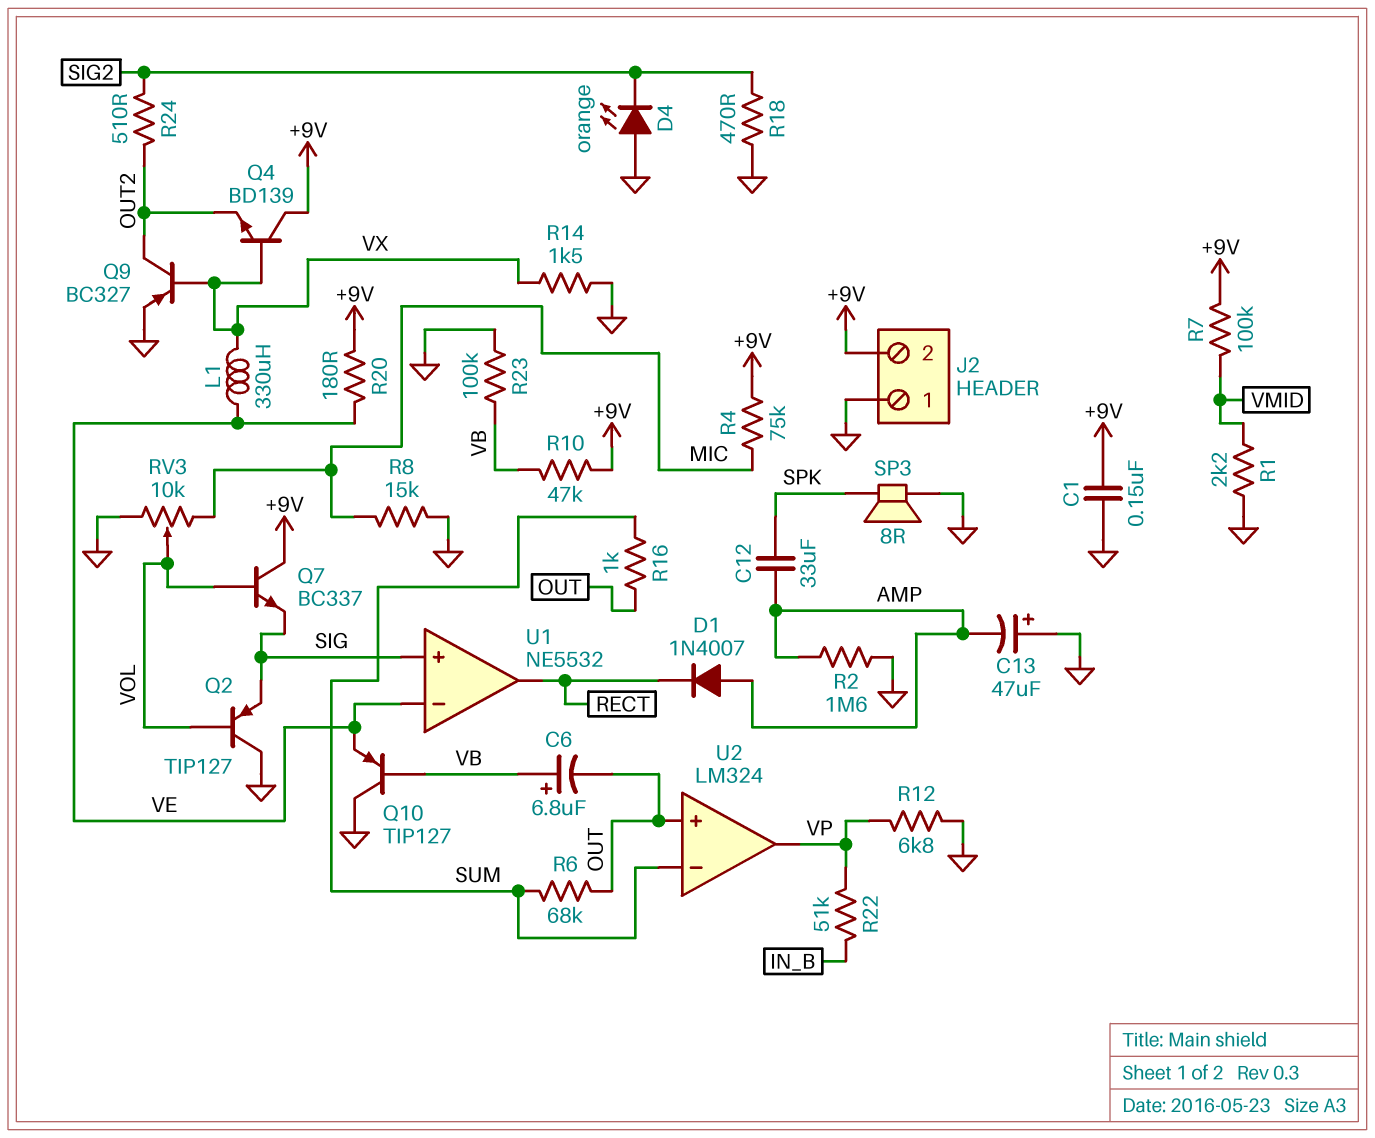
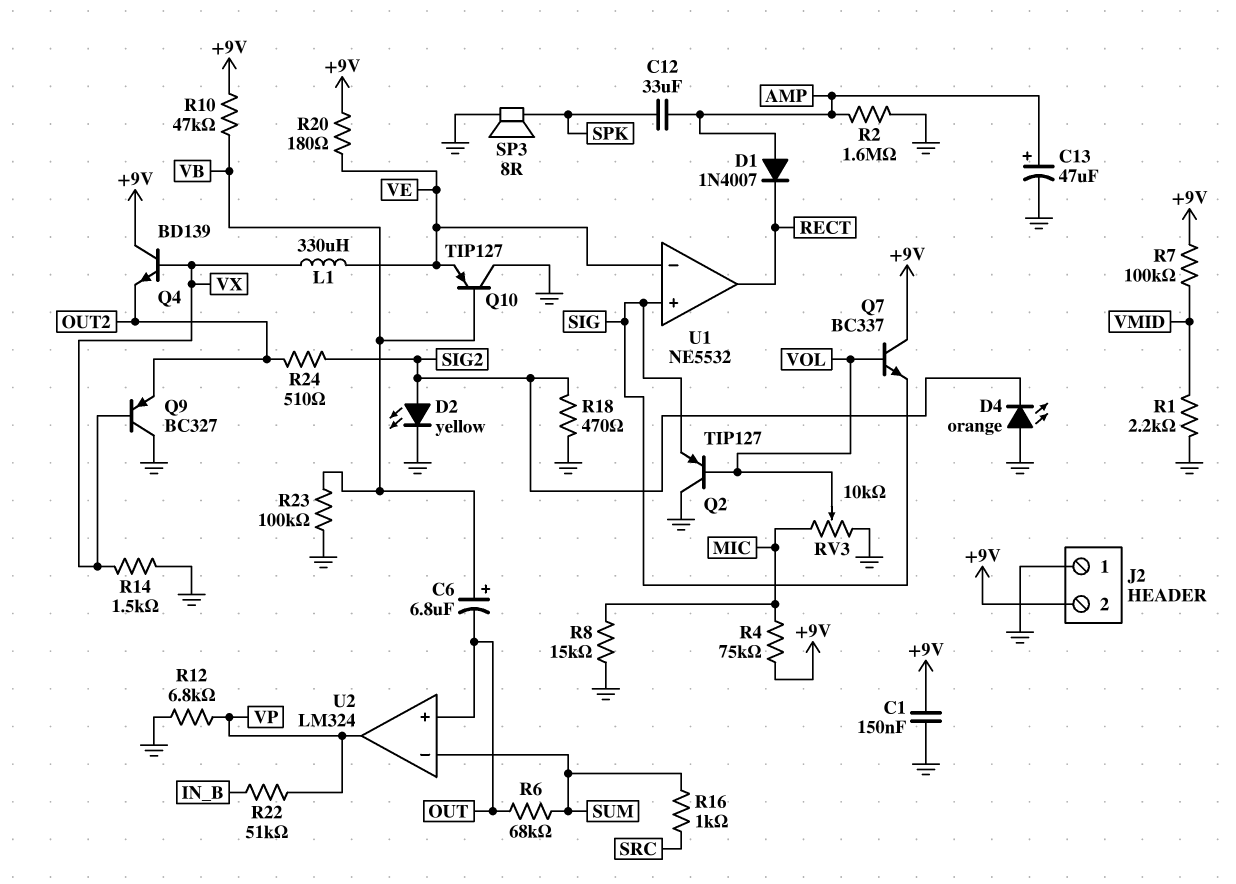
C13: 47uF (plus GND, minus AMP) -> 47uF (plus AMP, minus GND)
D2: none -> LED yellow (A SIG2, K GND)
Q9: PNP BC327 (B VX, C OUT2, E GND) -> PNP BC327 (B VX, C GND, E OUT2)
R16: 1k (OUT, SUM) -> 1k (SRC, SUM)

